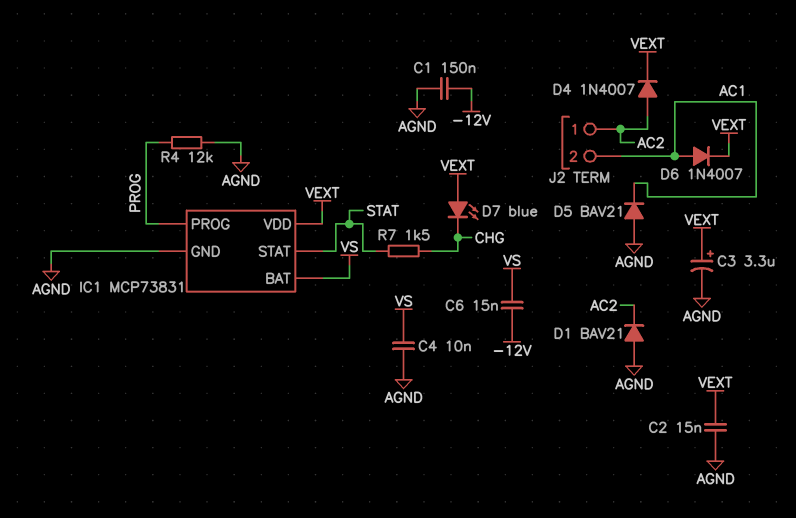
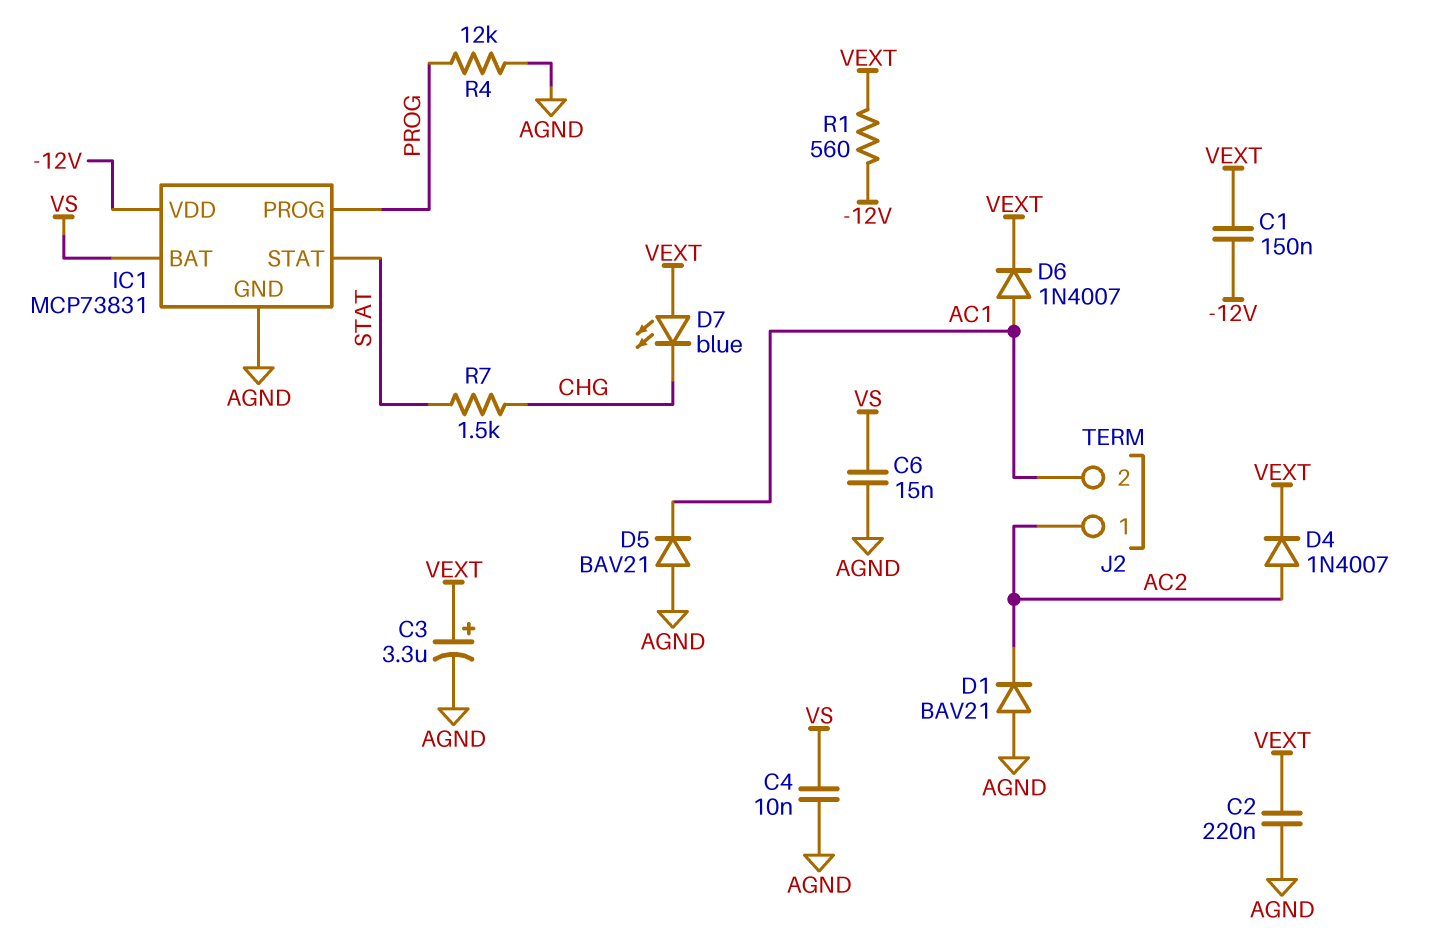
C1: 150nF (-12V, AGND) -> 150nF (-12V, VEXT)
C2: 15nF (AGND, VEXT) -> 220nF (AGND, VEXT)
C6: 15nF (-12V, VS) -> 15nF (AGND, VS)
IC1 pin VDD: VEXT -> -12V
R1: none -> 560 (-12V, VEXT)

